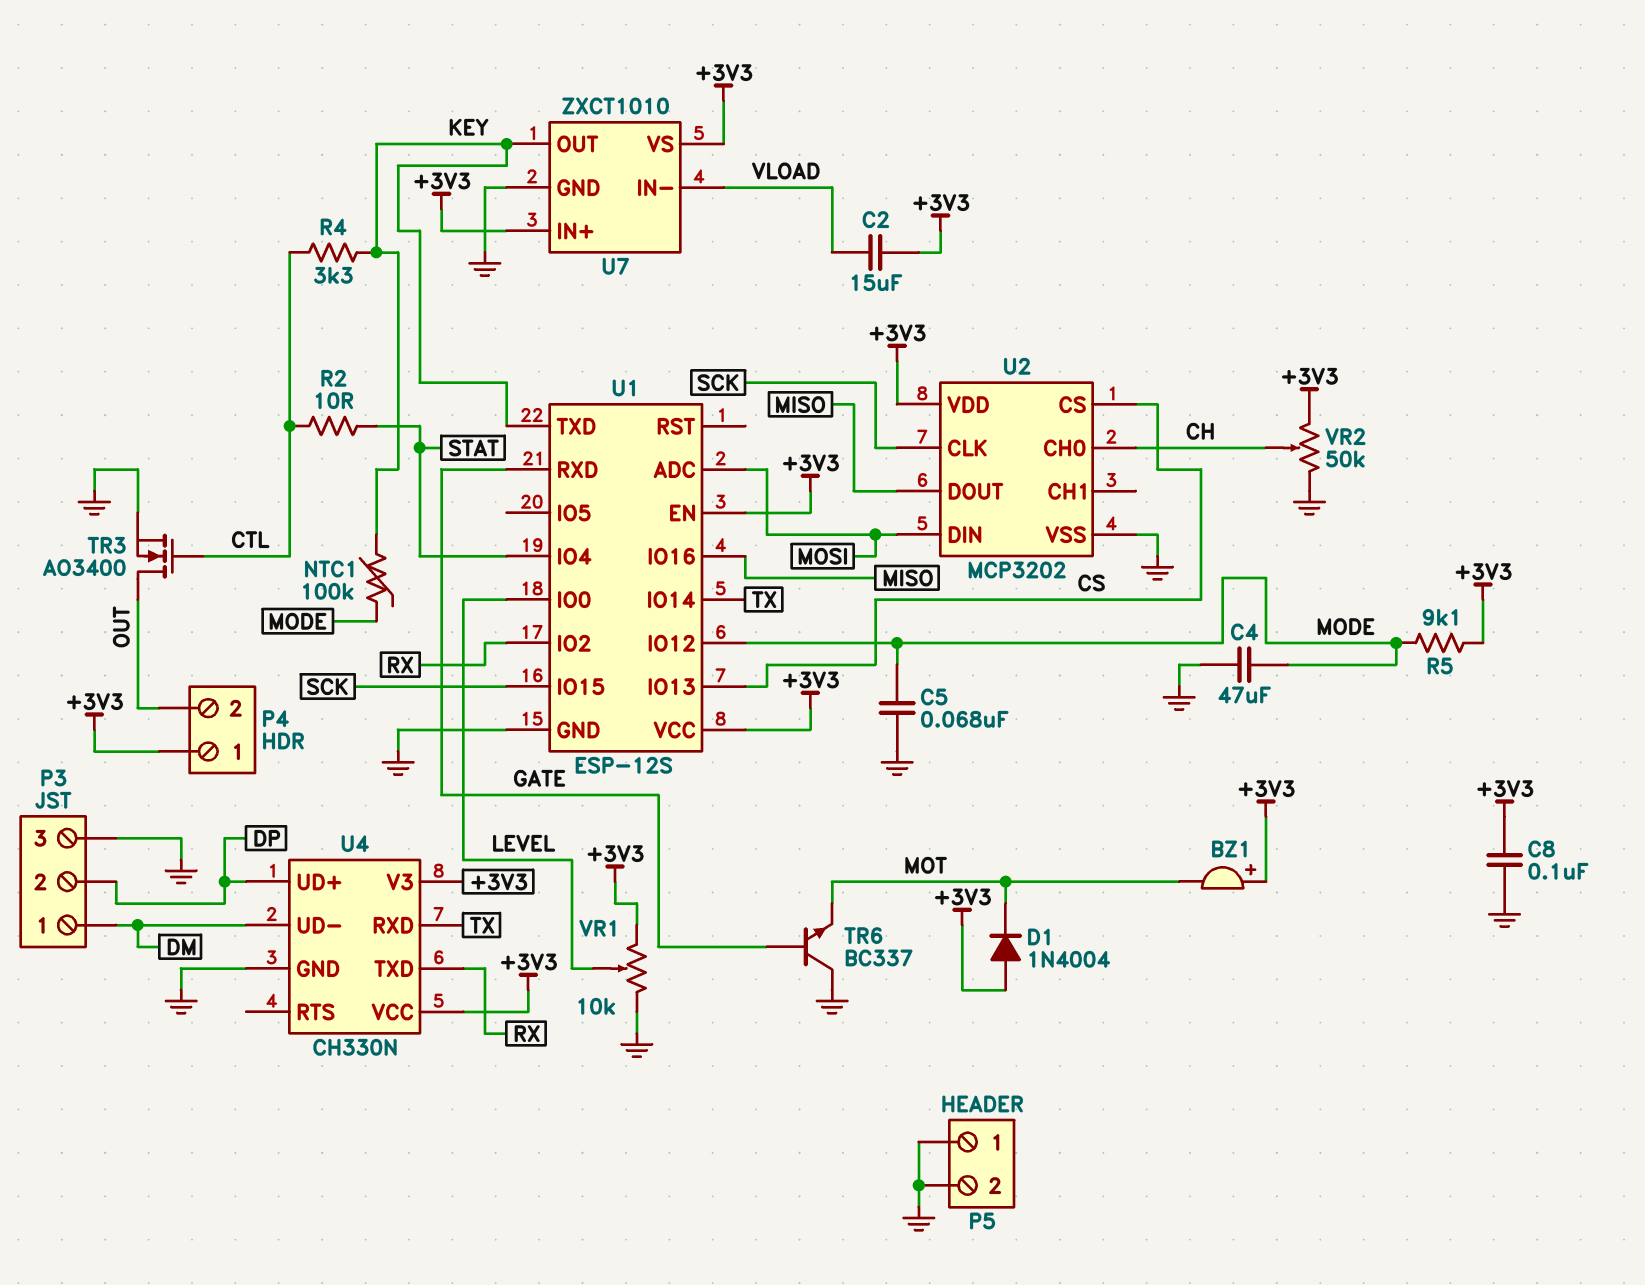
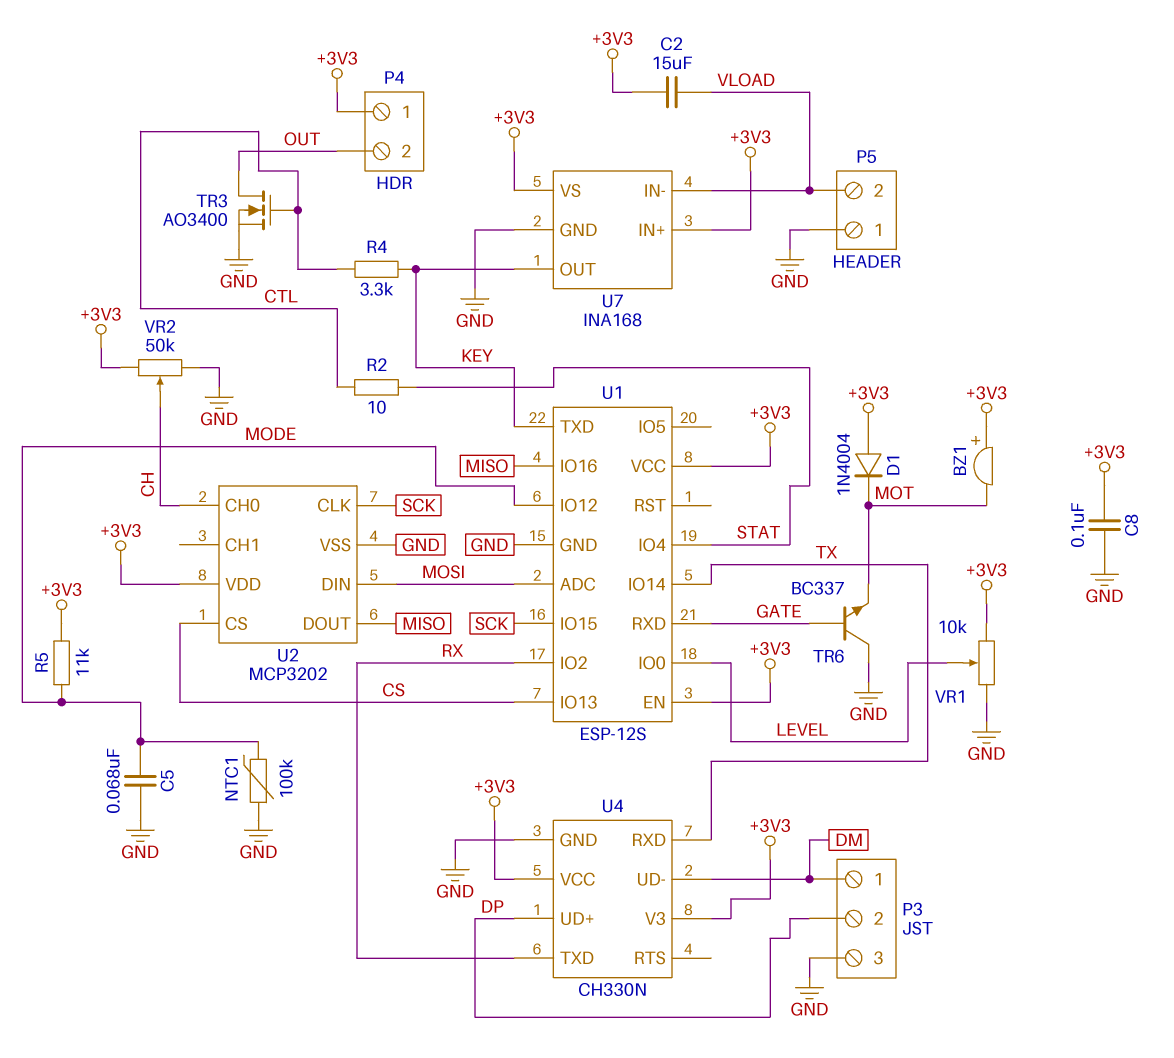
C4: 47uF (GND, MODE) -> none
NTC1: 100k (KEY, MODE) -> 100k (GND, MODE)
P5 pin 2: GND -> VLOAD
R5: 9.1k (+3V3, MODE) -> 11k (+3V3, MODE)
U7: ZXCT1010 -> INA168

